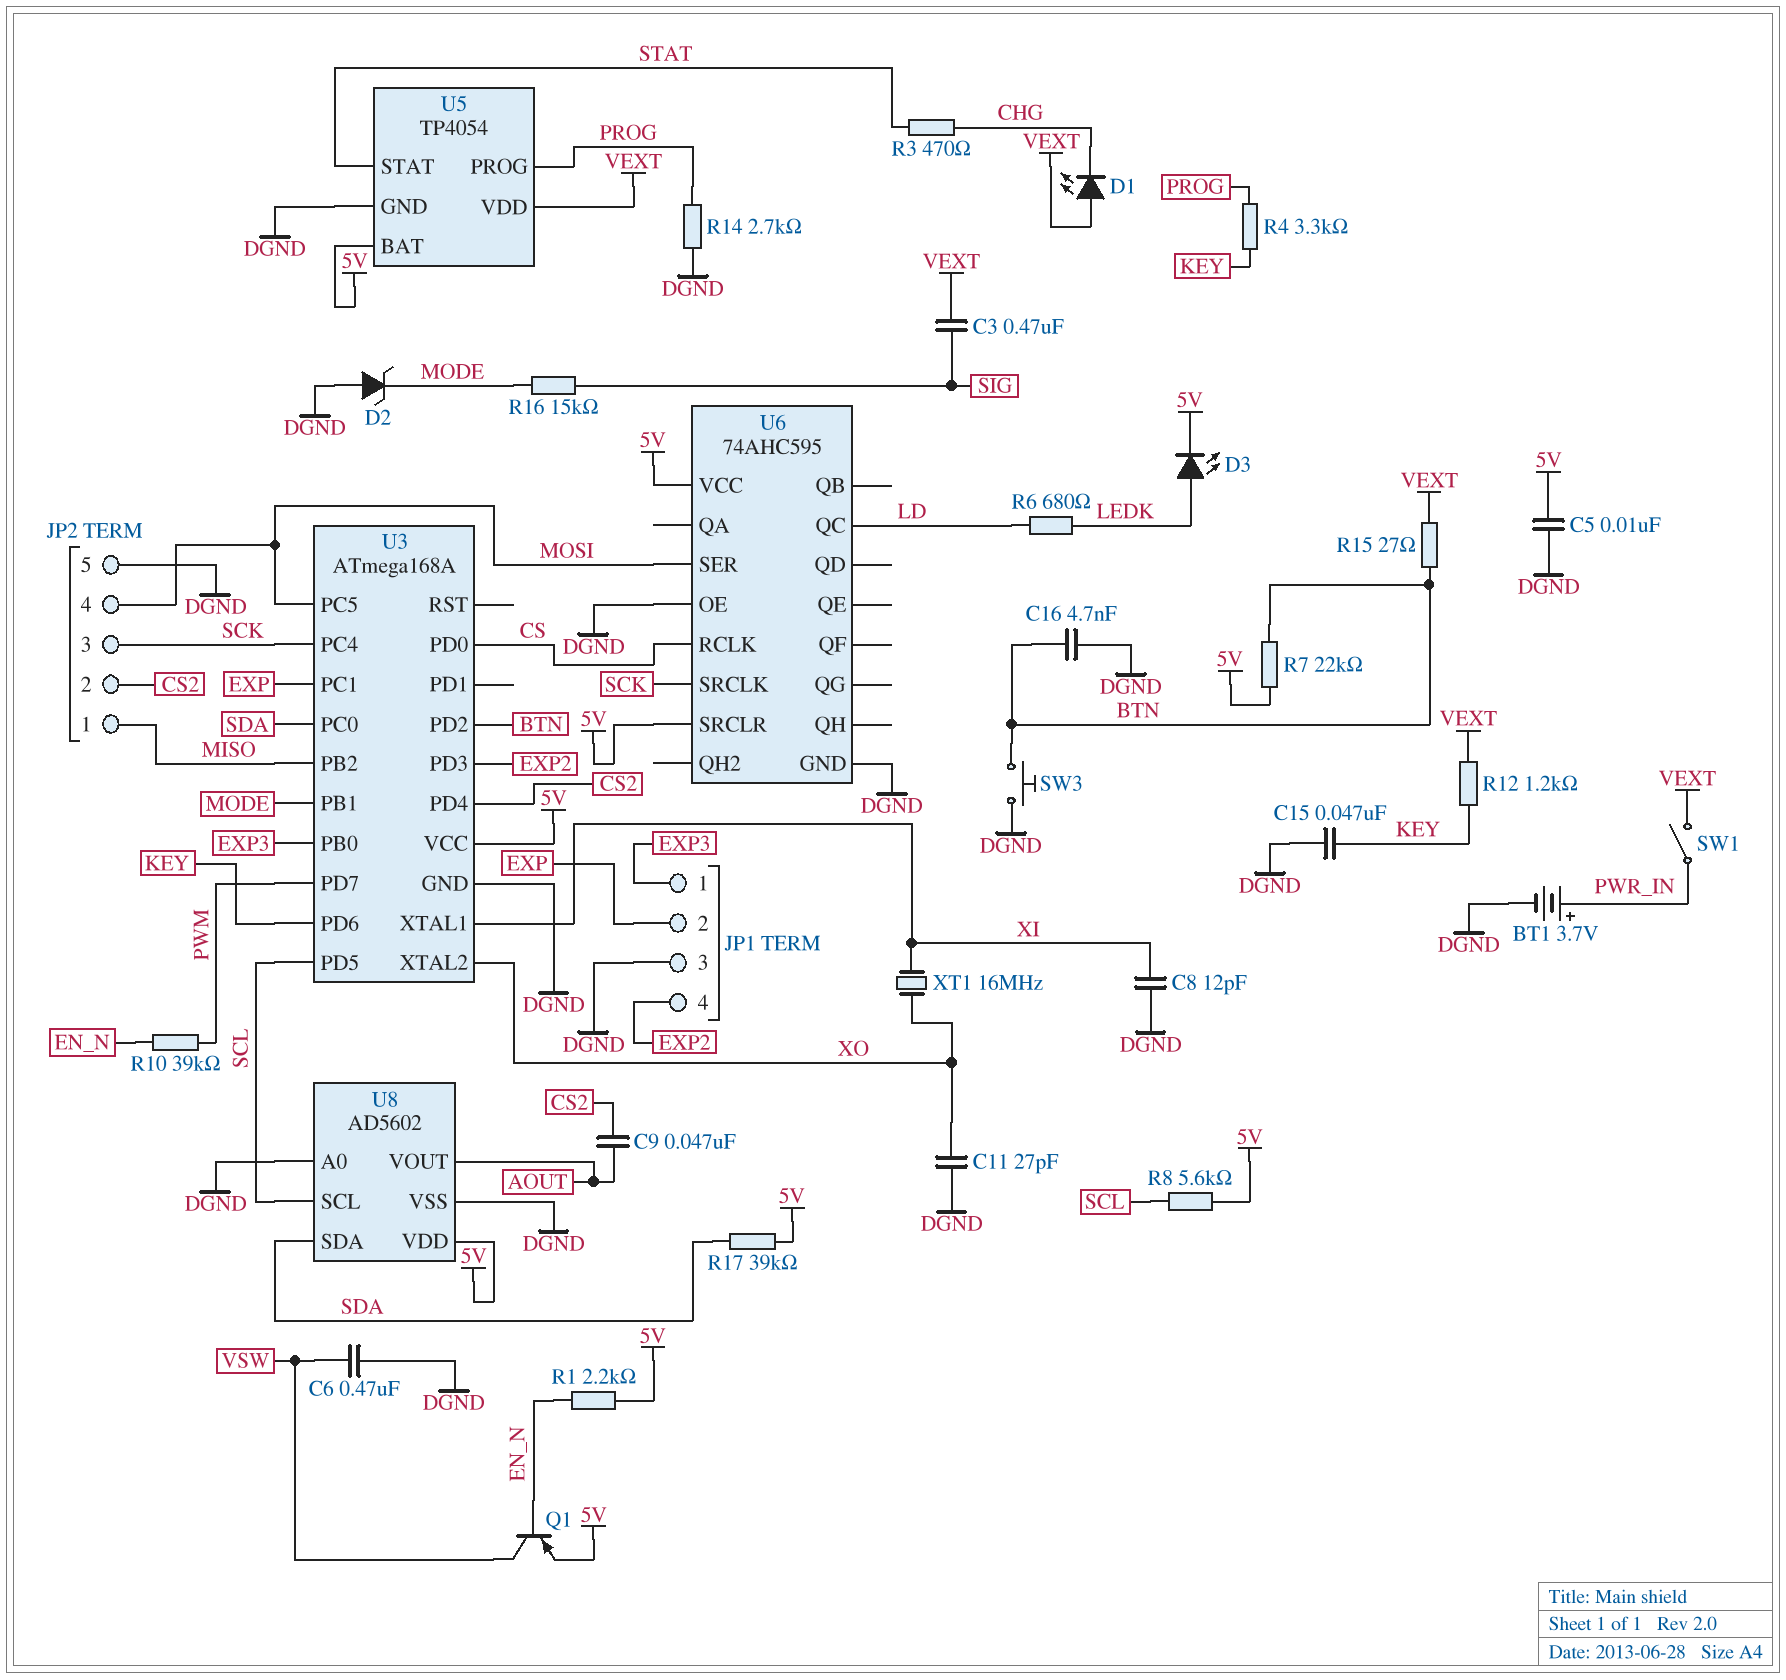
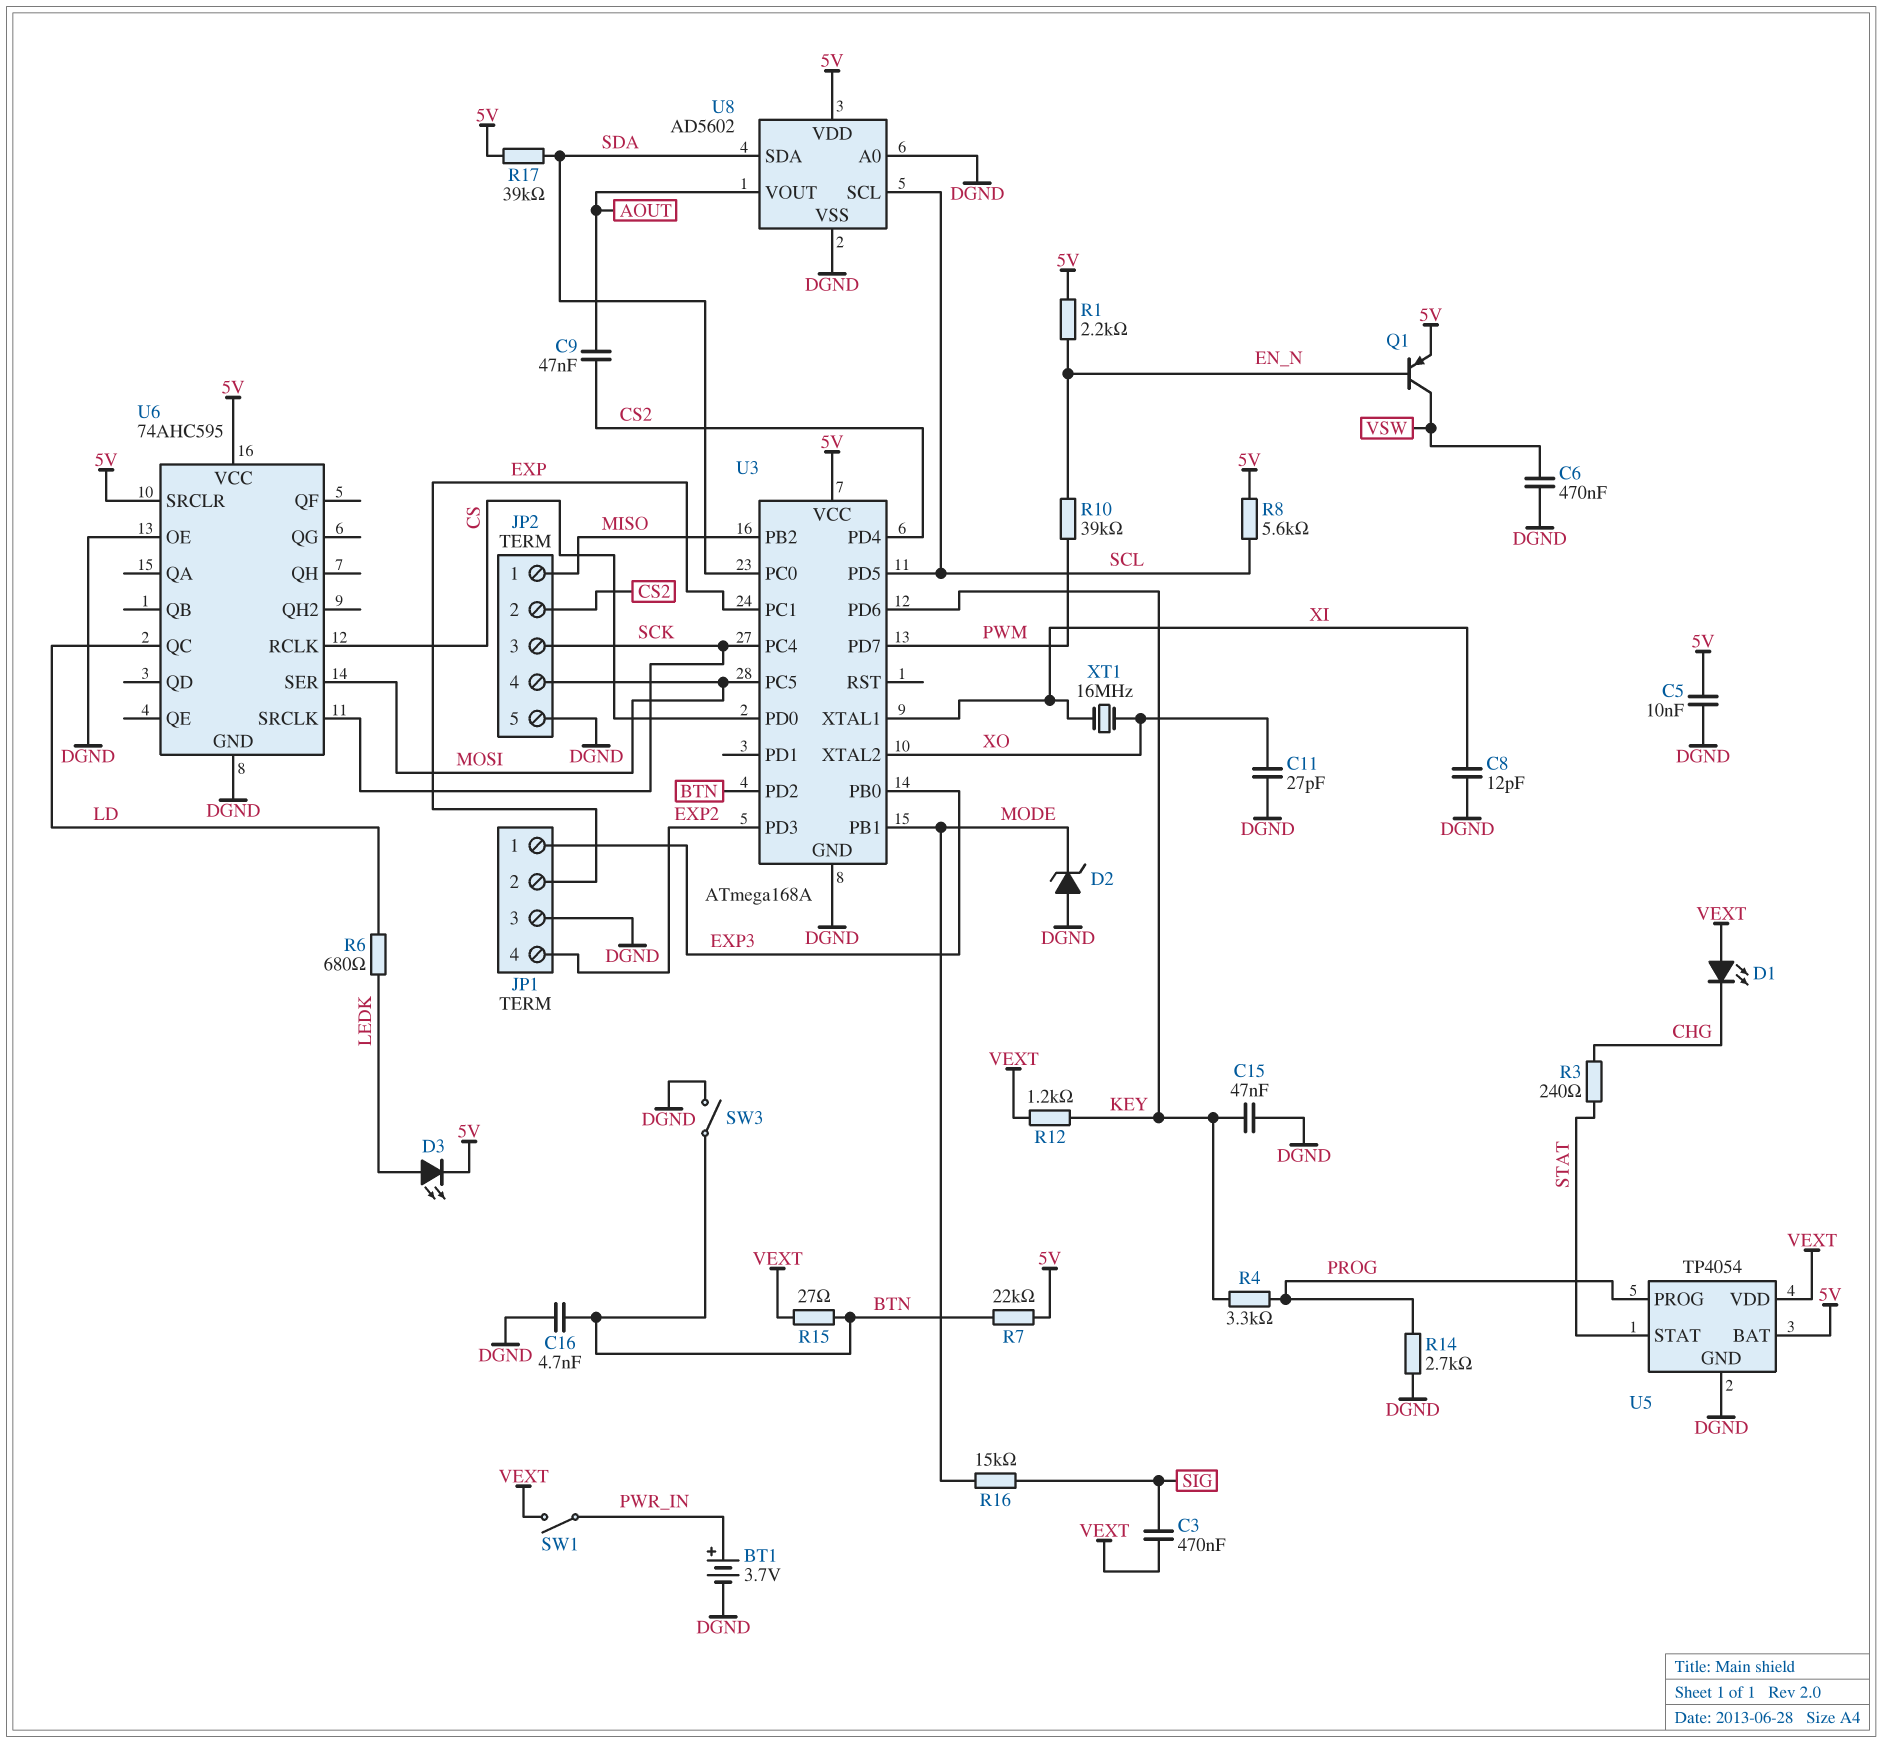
R3: 470 (CHG, STAT) -> 240 (CHG, STAT)
SW3: button (BTN, DGND) -> switch (BTN, DGND)

